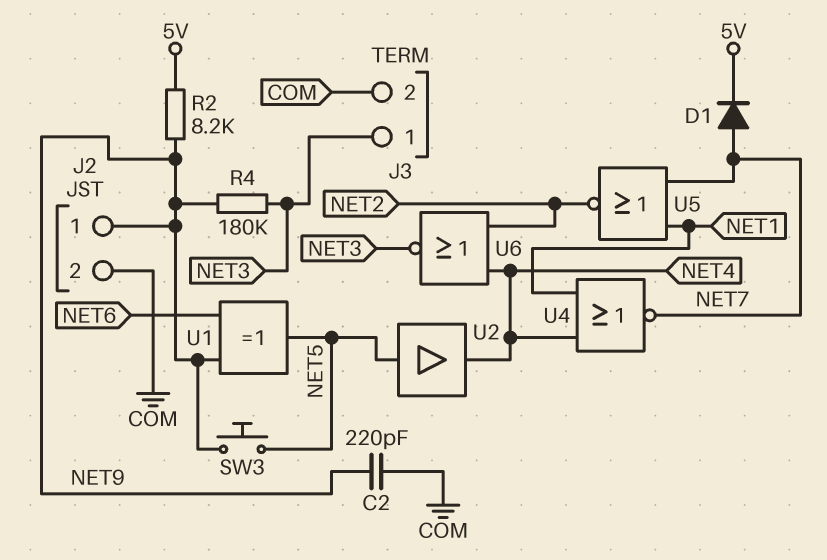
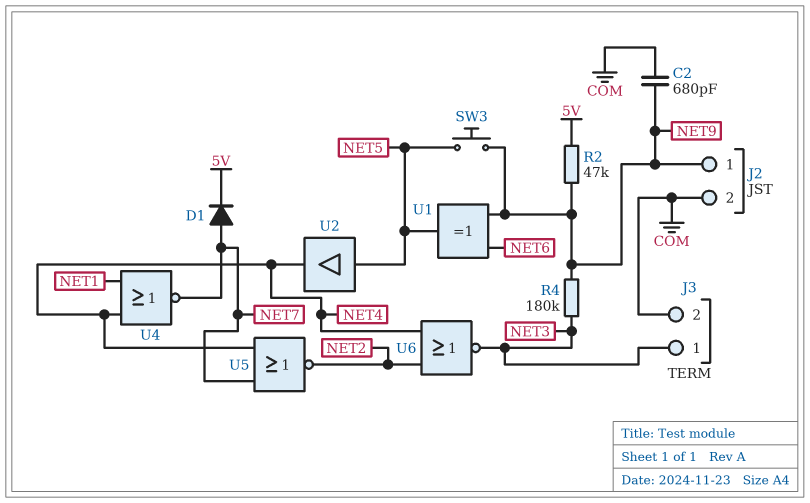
C2: 220pF (COM, NET9) -> 680pF (COM, NET9)
R2: 8.2k (5V, NET9) -> 47k (5V, NET9)
U5: NOR (in NET1, in NET7, out NET2) -> NOR (in NET4, in NET7, out NET2)

